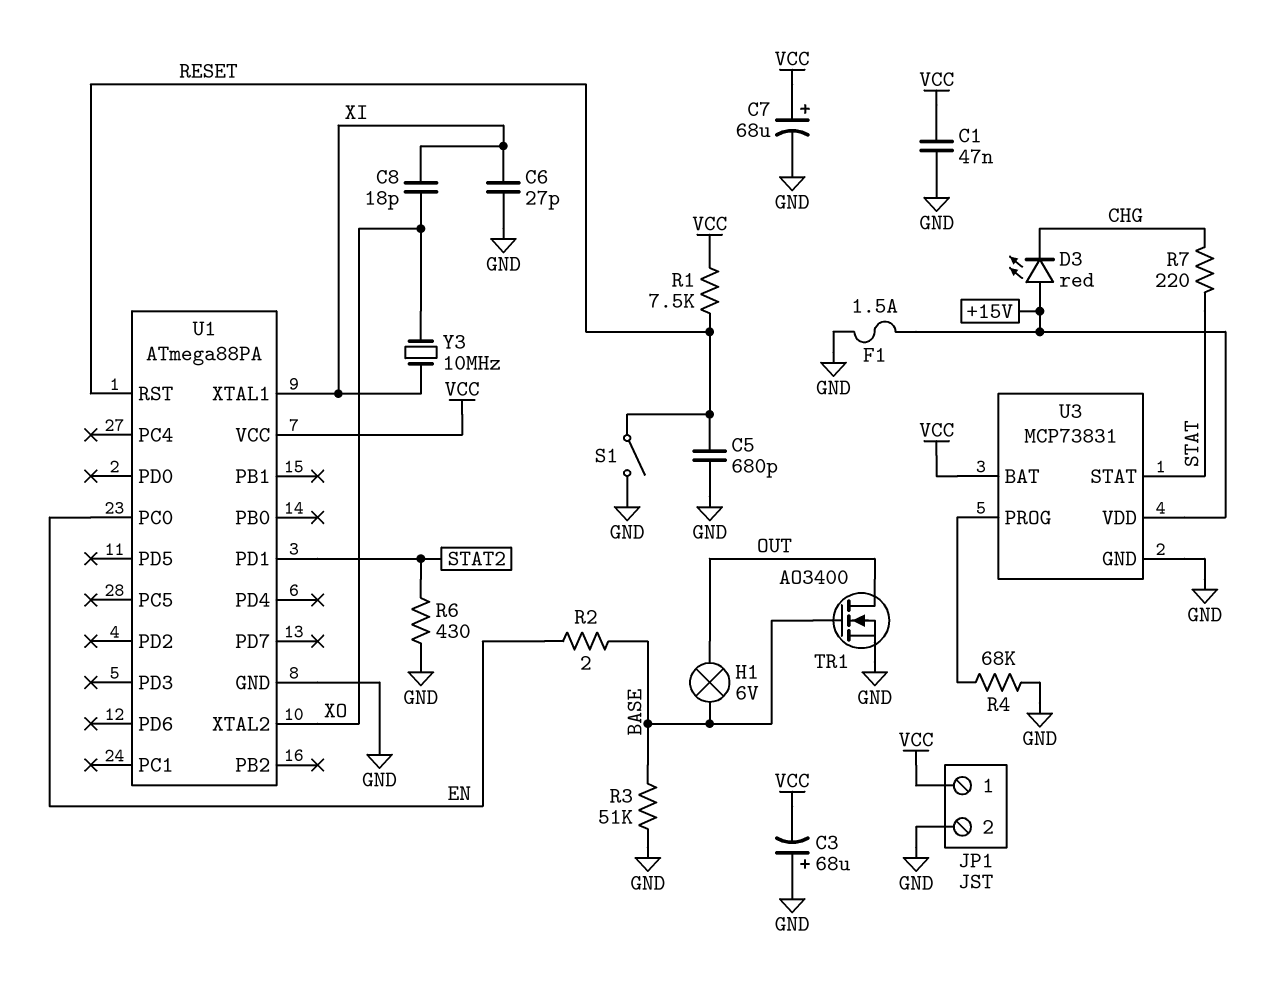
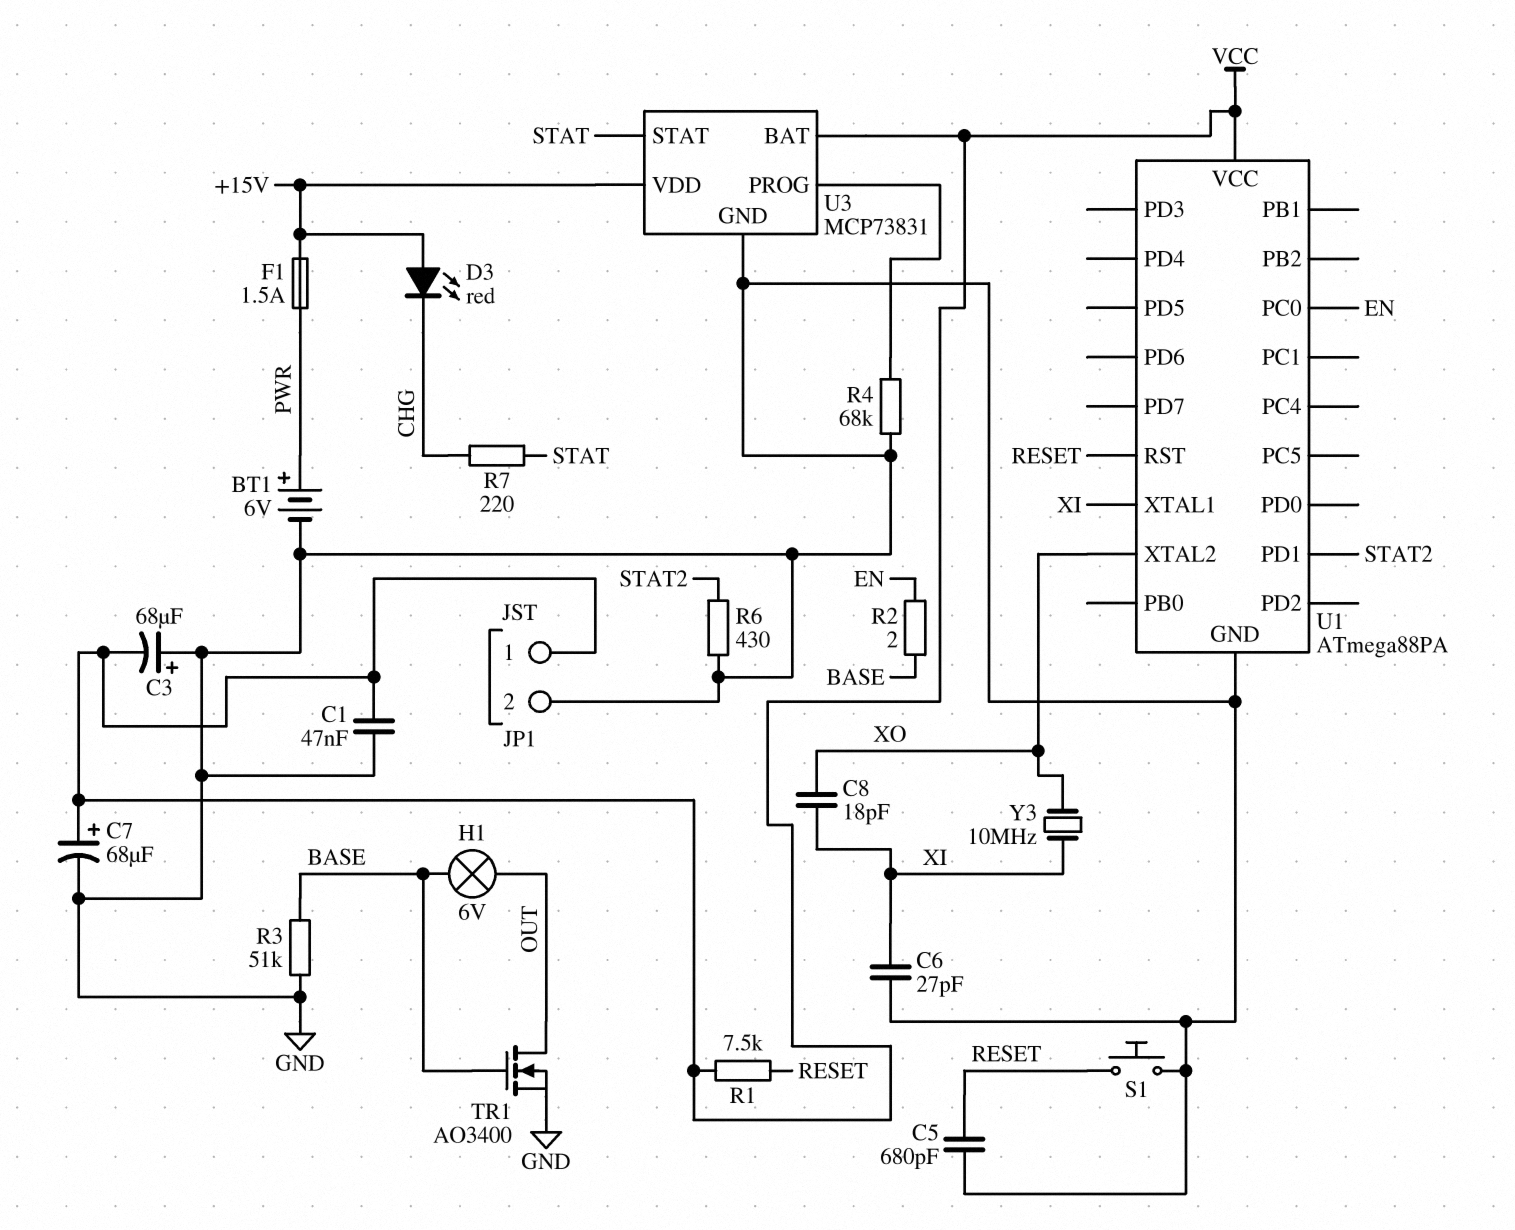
BT1: none -> 6V (plus PWR, minus GND)
F1: 1.5A (+15V, GND) -> 1.5A (+15V, PWR)
S1: switch (GND, RESET) -> button (GND, RESET)

